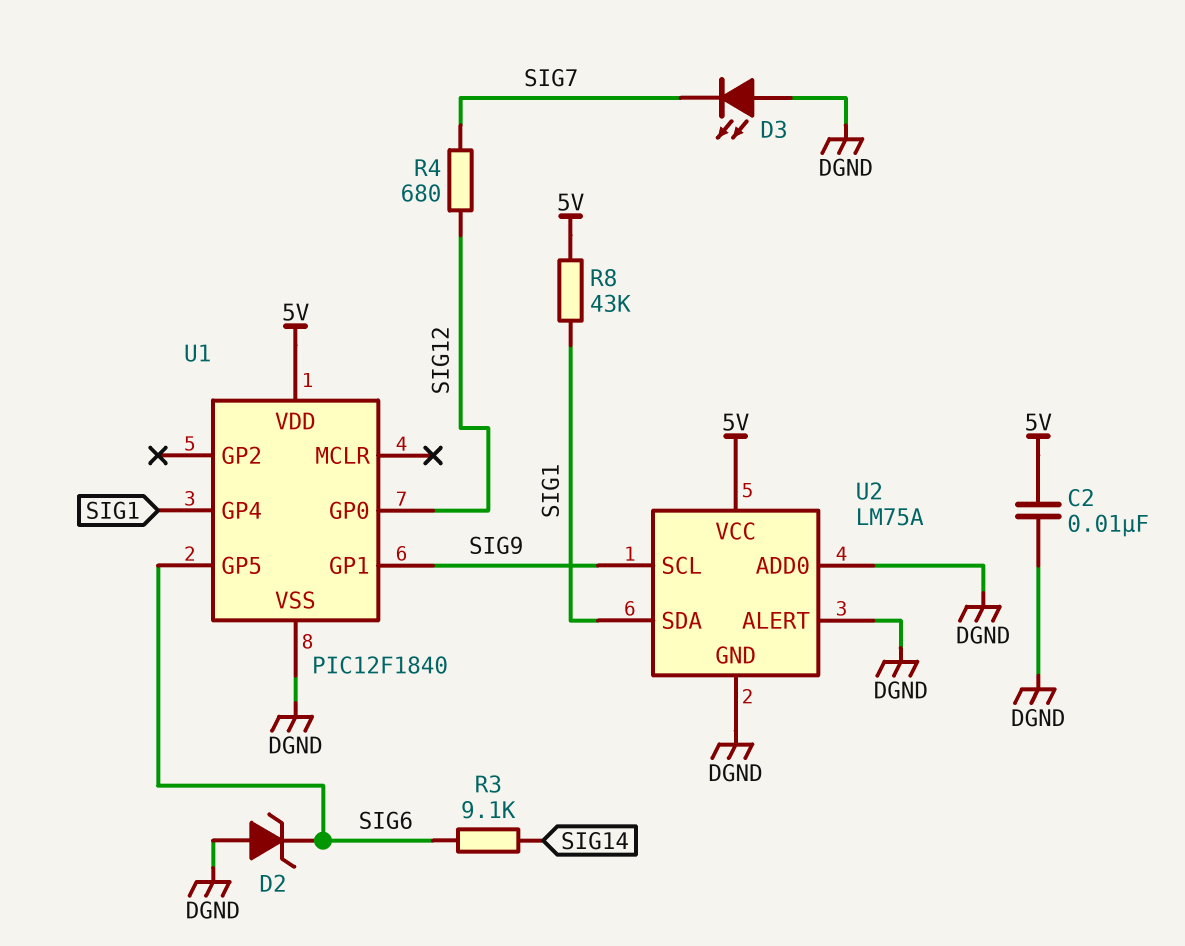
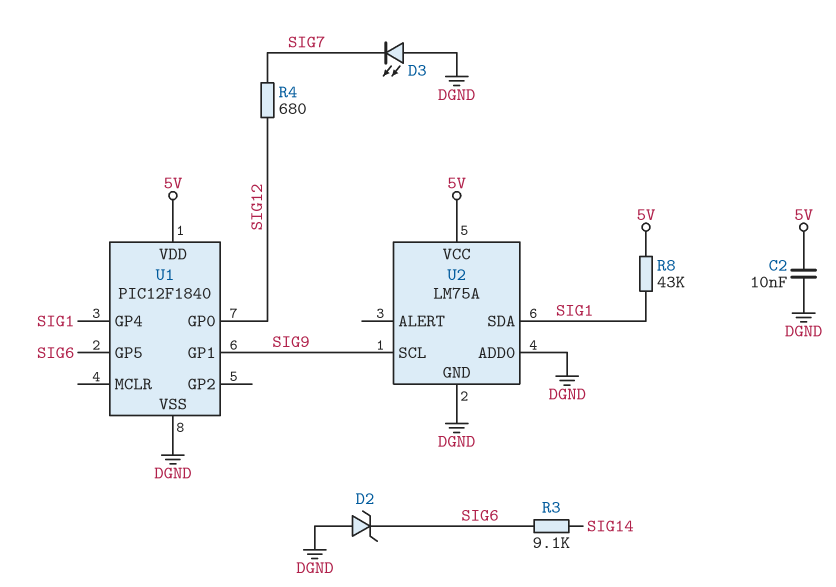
U2 pin ALERT: DGND -> none

